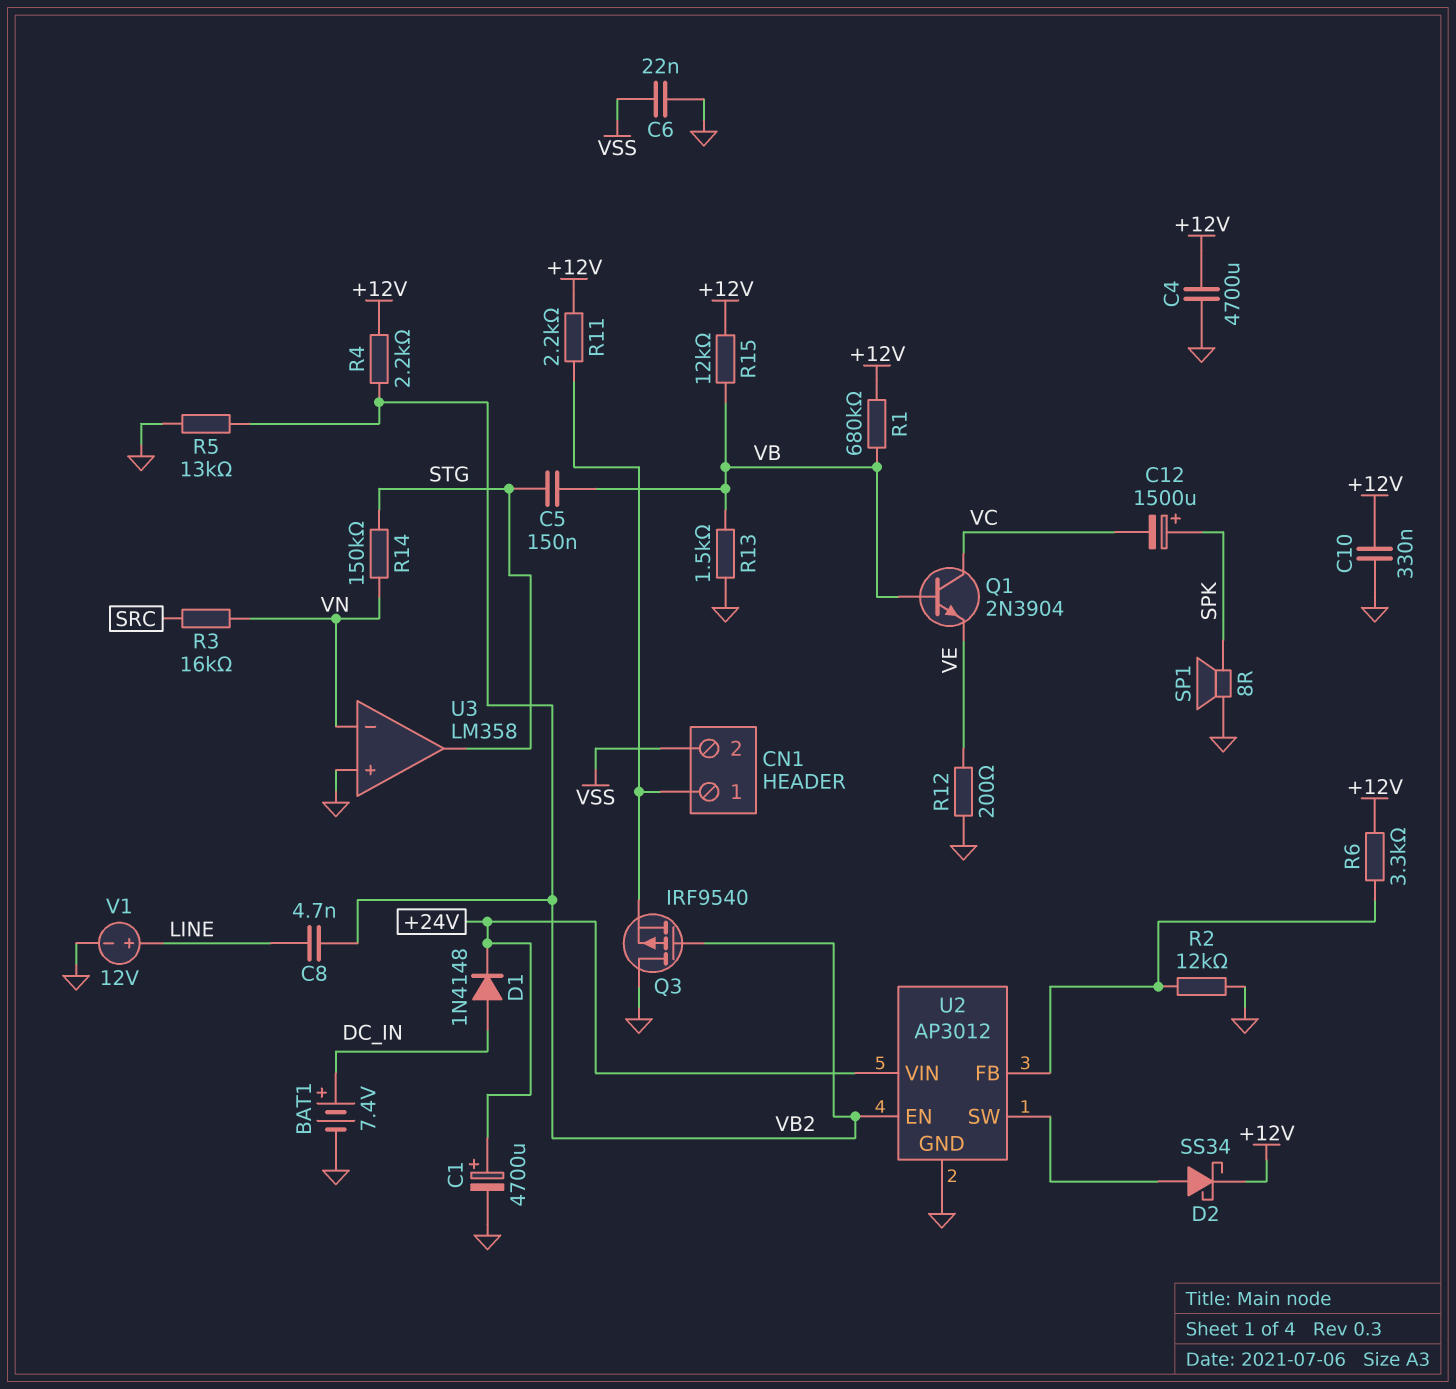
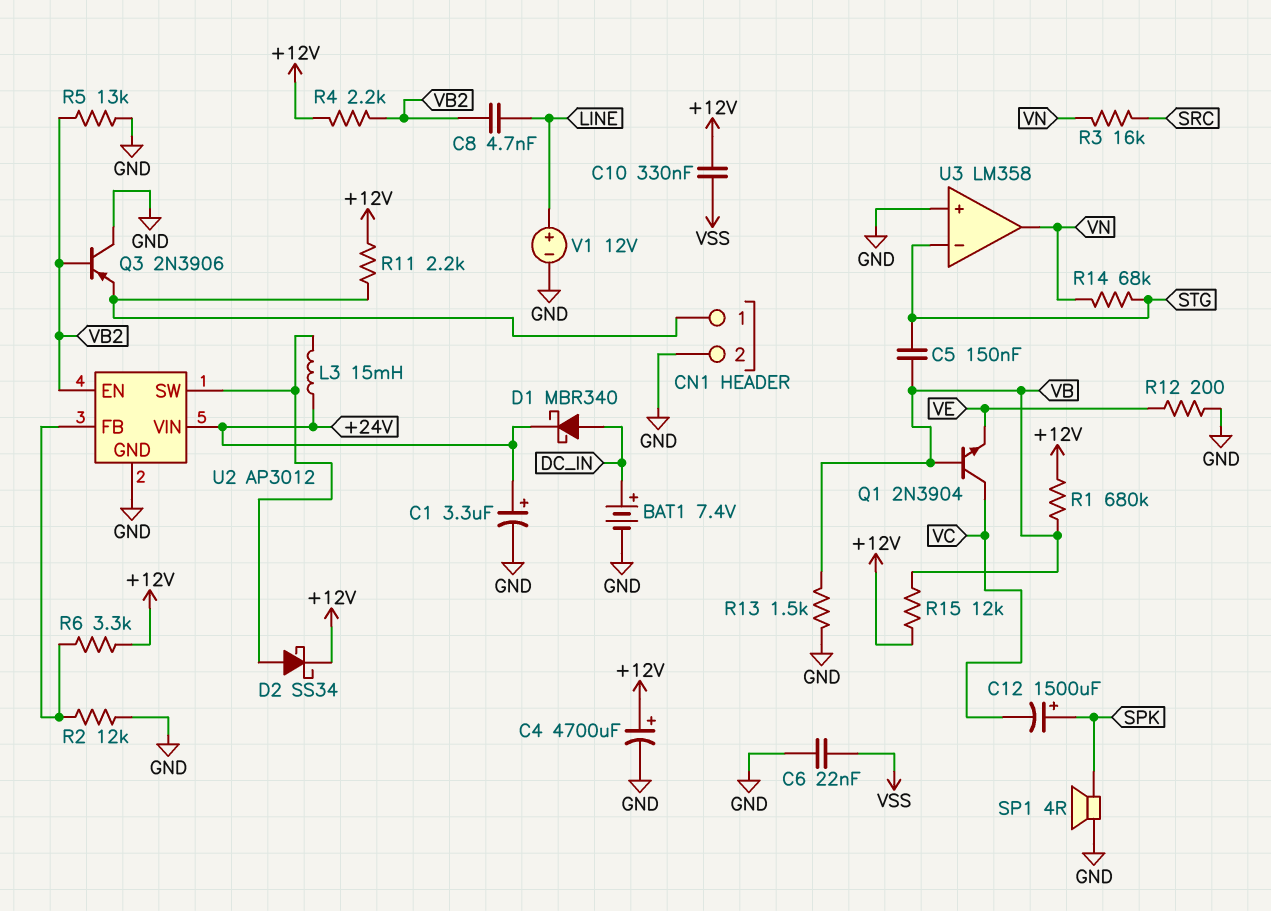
C1: 4700uF (plus +24V, minus GND) -> 3.3uF (plus +24V, minus GND)
C4: 4700uF (+12V, GND) -> 4700uF (plus +12V, minus GND)
C10: 330nF (+12V, GND) -> 330nF (+12V, VSS)
CN1 pin 2: VSS -> GND
D1: diode 1N4148 (A DC_IN, K +24V) -> schottky MBR340 (A DC_IN, K +24V)
L3: none -> 15mH (+24V, U2/SW)
Q3: PMOS IRF9540 (G VB2, D GND, S CN1/1) -> PNP 2N3906 (B VB2, C GND, E CN1/1)
R14: 150k (STG, VN) -> 68k (STG, VN)
SP1: speaker 8R (GND, SPK) -> speaker 4R (GND, SPK)
U3 pin in-: VN -> STG
U3 pin out: STG -> VN

